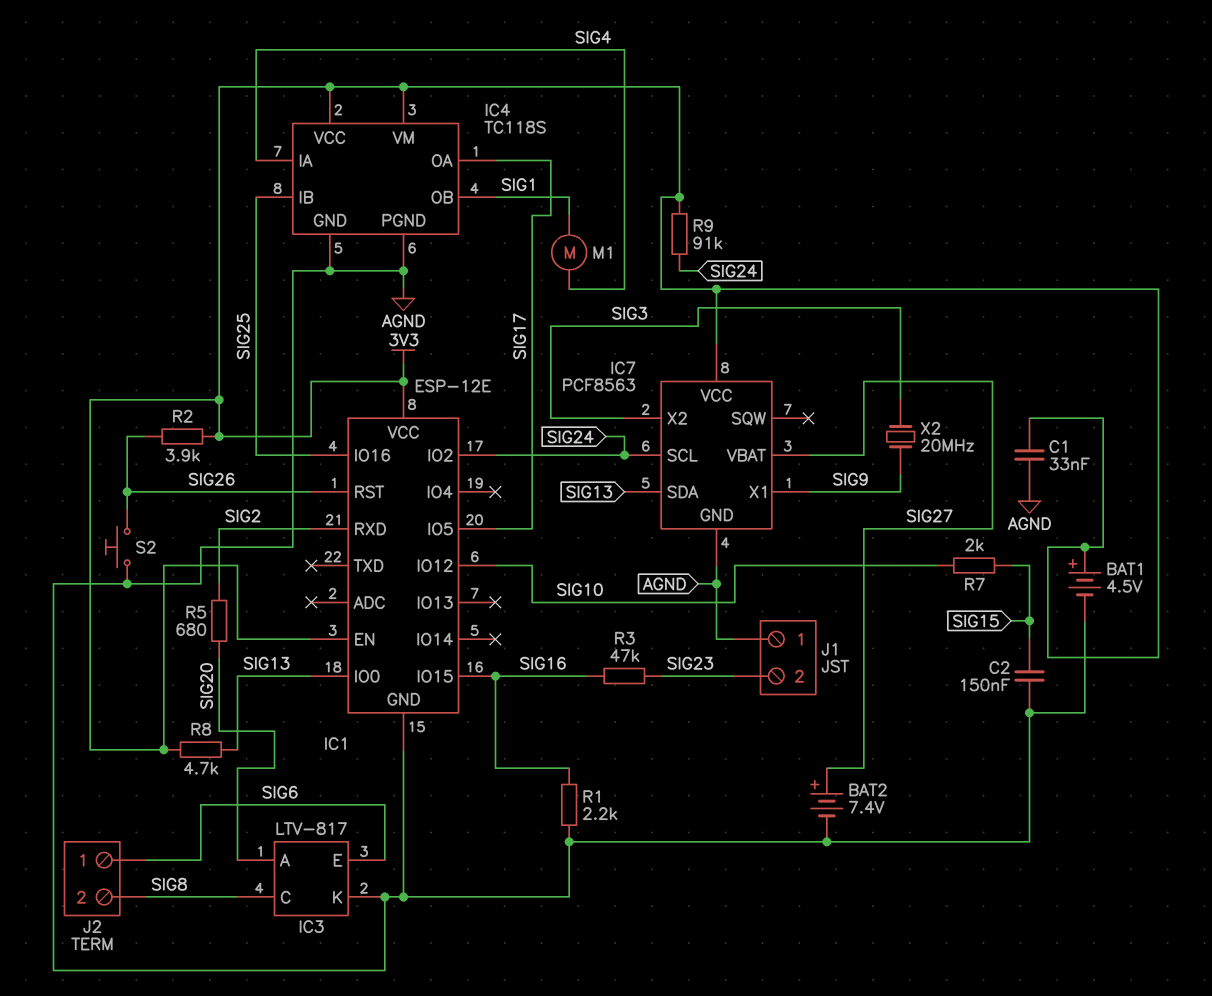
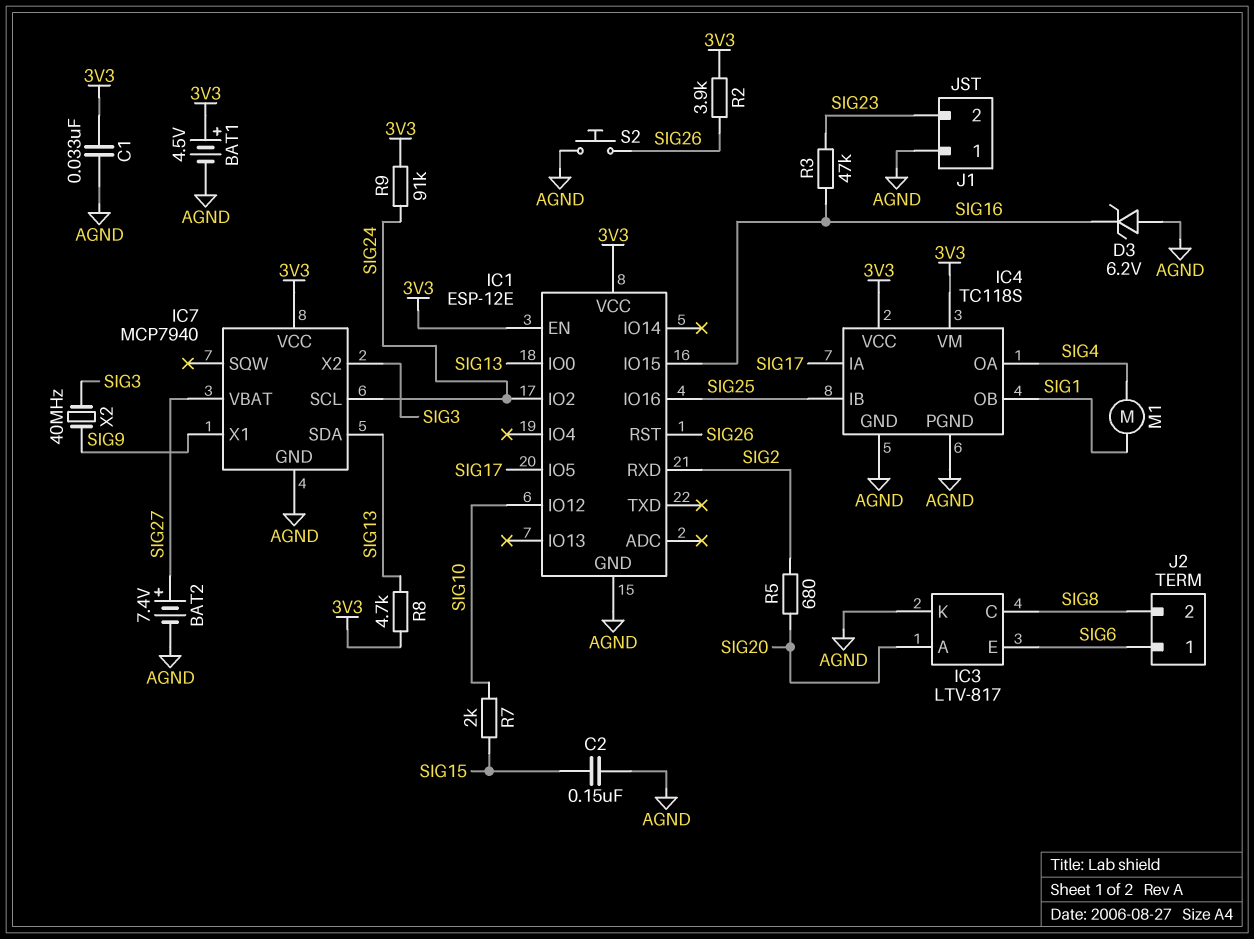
D3: none -> zener 6.2V (A AGND, K SIG16)
IC4 pin IA: SIG4 -> SIG17
IC4 pin OA: SIG17 -> SIG4
IC7: PCF8563 -> MCP7940
R1: 2.2k (AGND, SIG16) -> none
X2: 20MHz (SIG3, SIG9) -> 40MHz (SIG3, SIG9)

